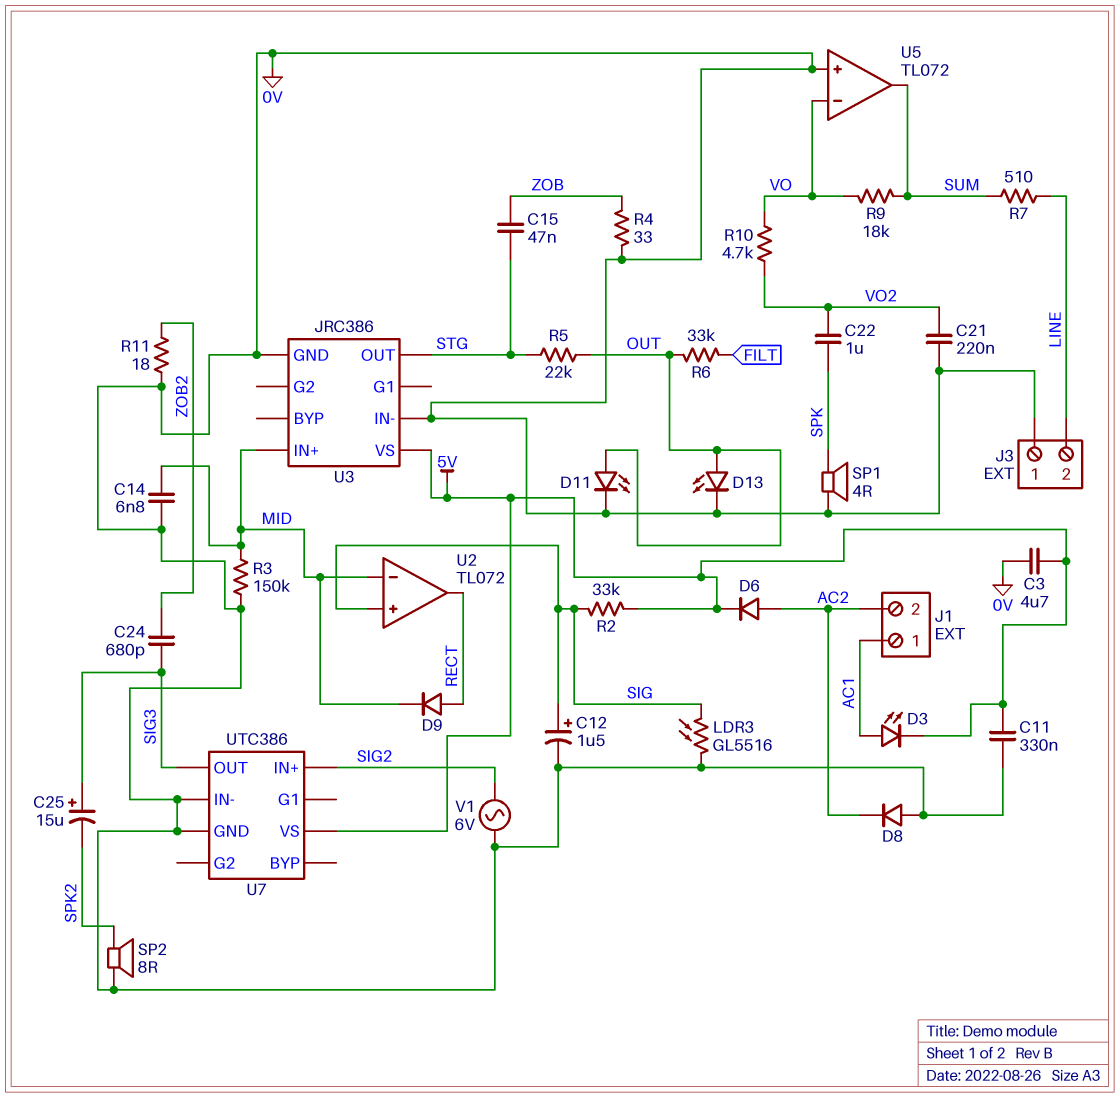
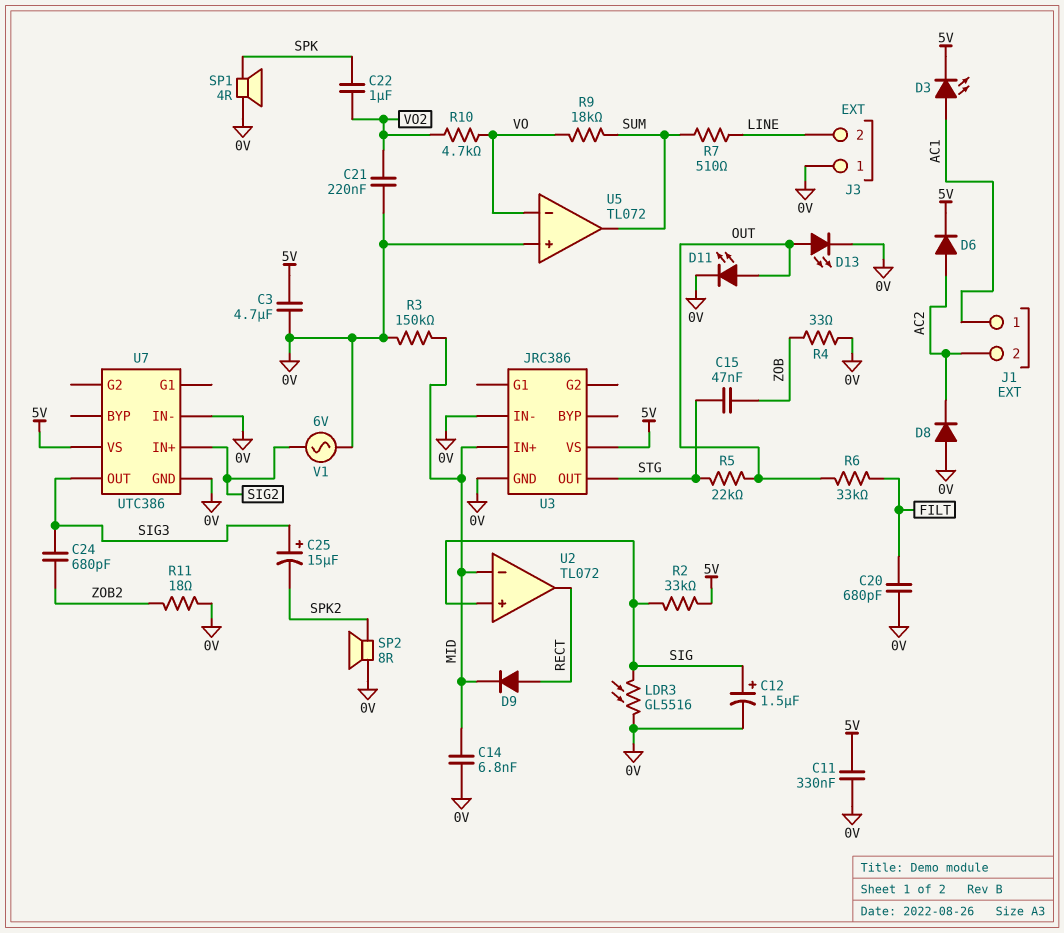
C20: none -> 680pF (0V, FILT)

